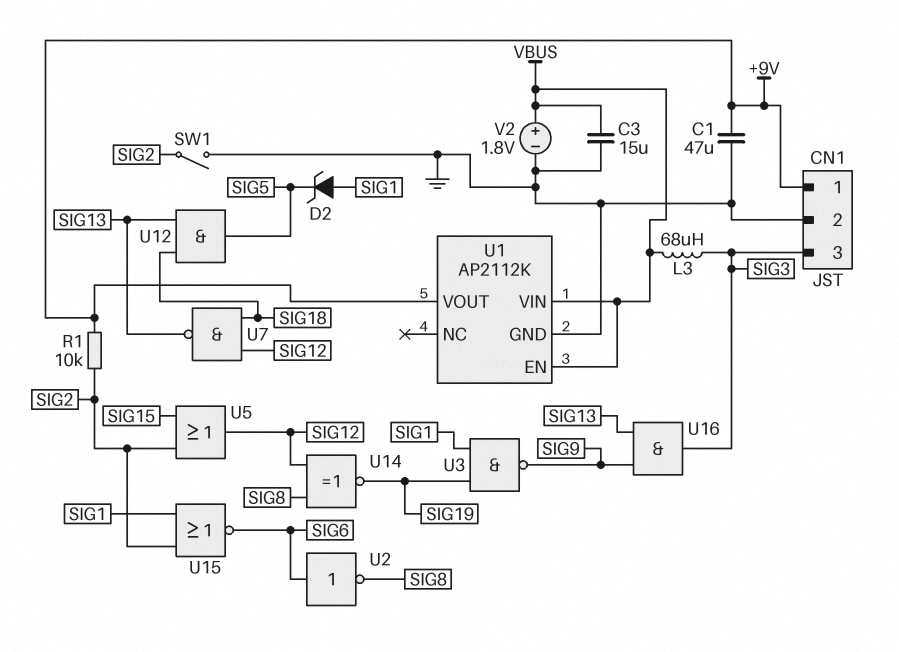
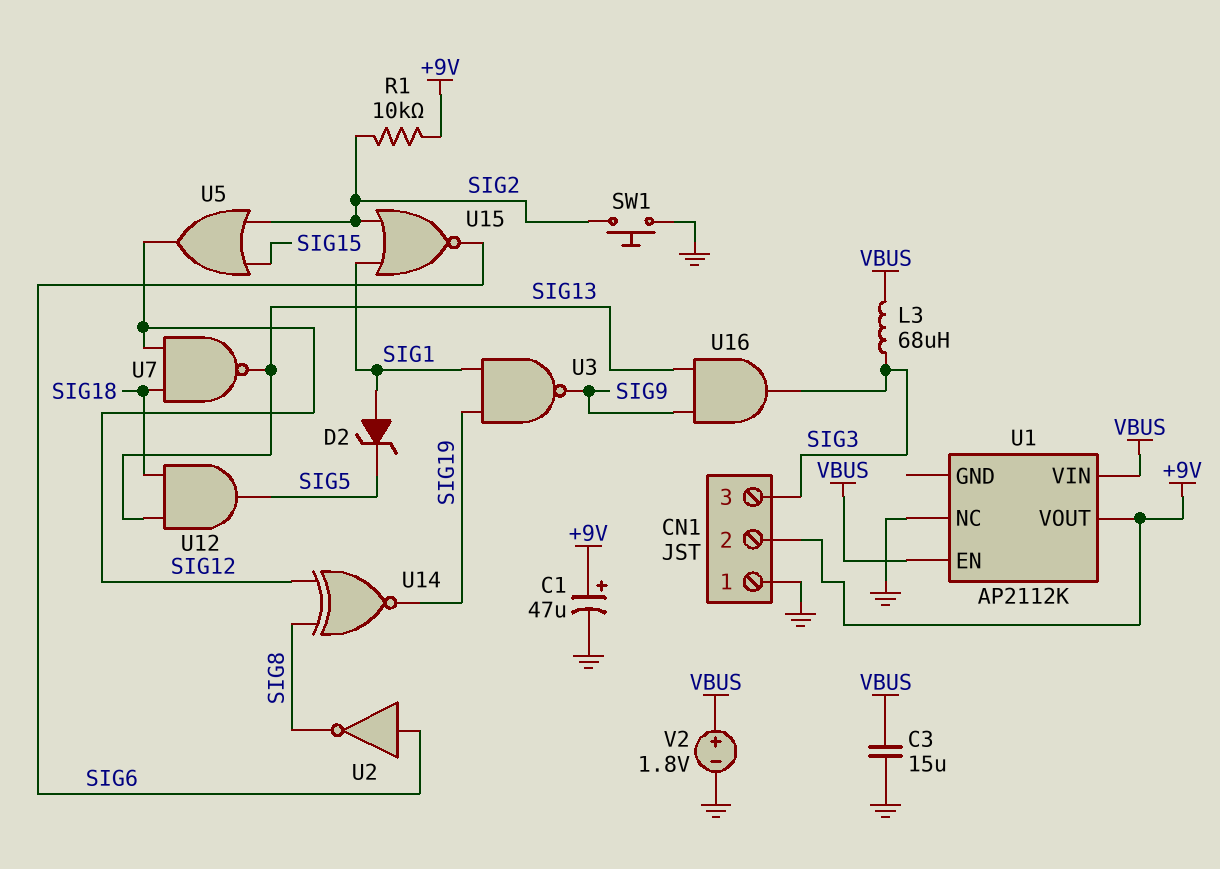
C1: 47uF (+9V, GND) -> 47uF (plus +9V, minus GND)
CN1 pin 1: +9V -> GND
CN1 pin 2: GND -> +9V
SW1: switch (GND, SIG2) -> button (GND, SIG2)
U1 pin GND: GND -> none
U1 pin NC: none -> GND

